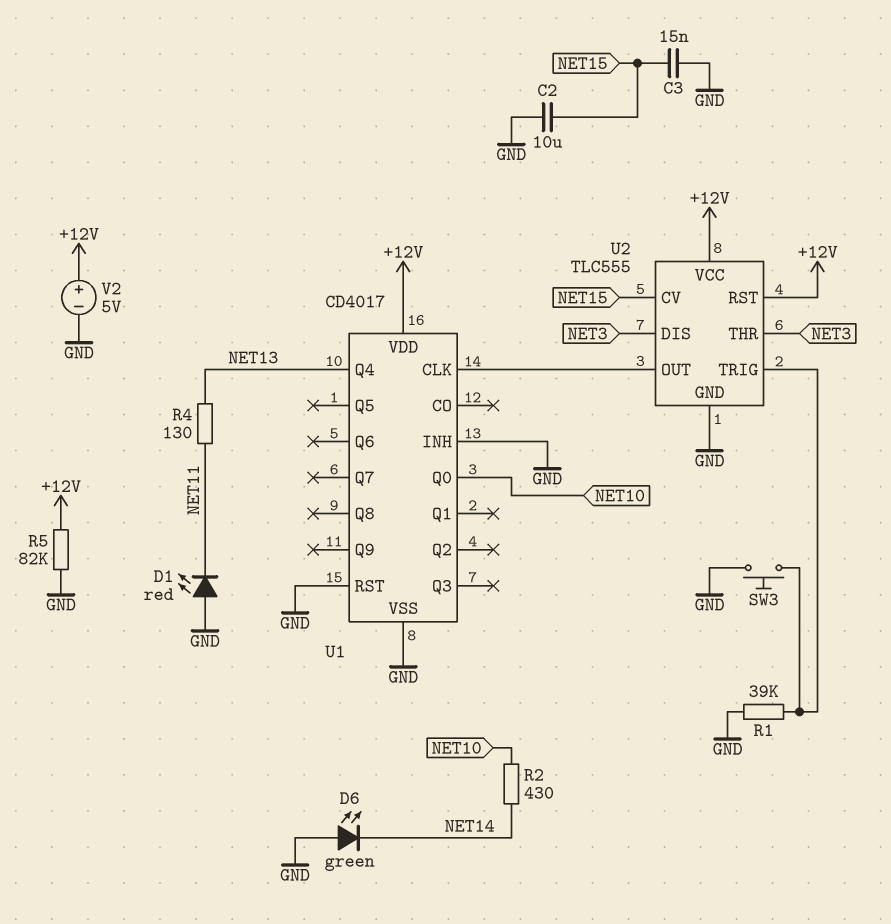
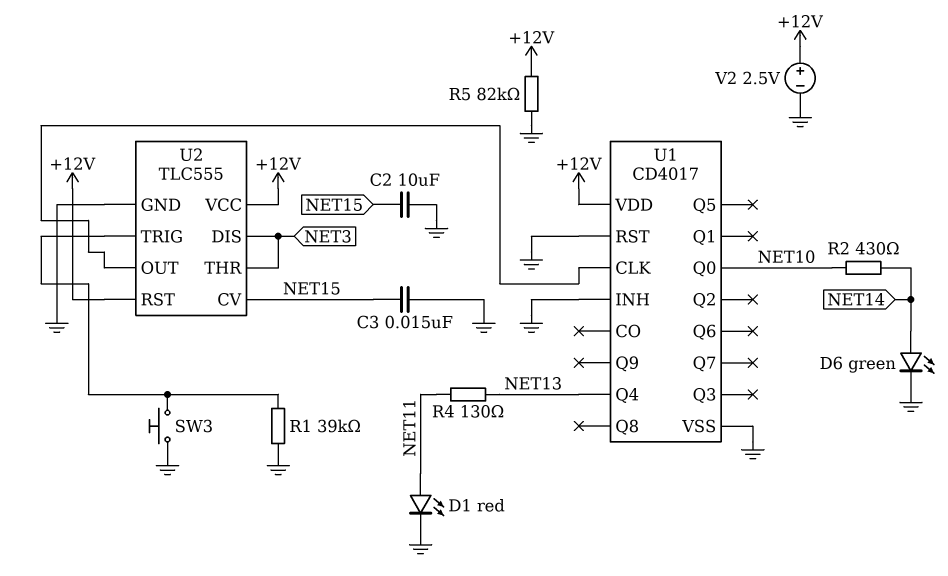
D1: LED red (A GND, K NET11) -> LED red (A NET11, K GND)
D6: LED green (A GND, K NET14) -> LED green (A NET14, K GND)
V2: 5V (plus +12V, minus GND) -> 2.5V (plus +12V, minus GND)

